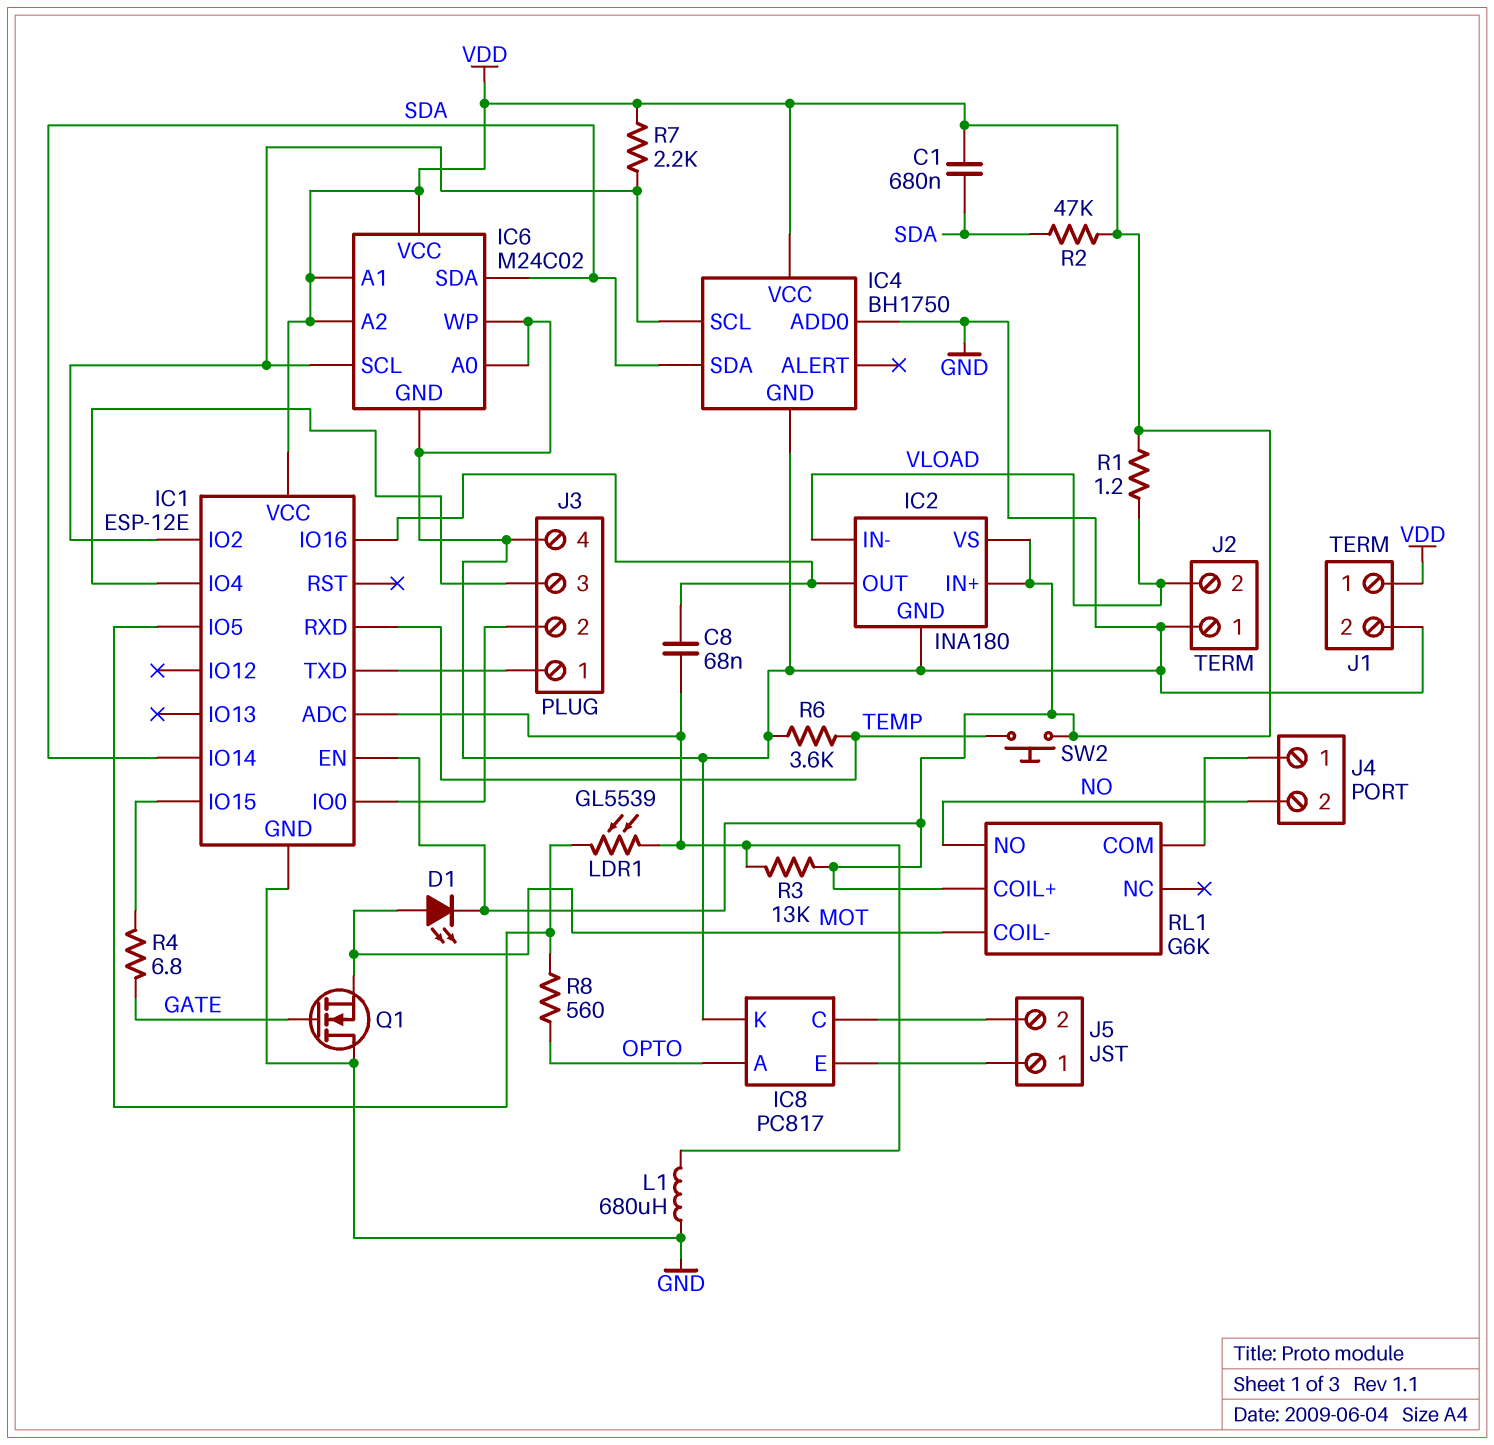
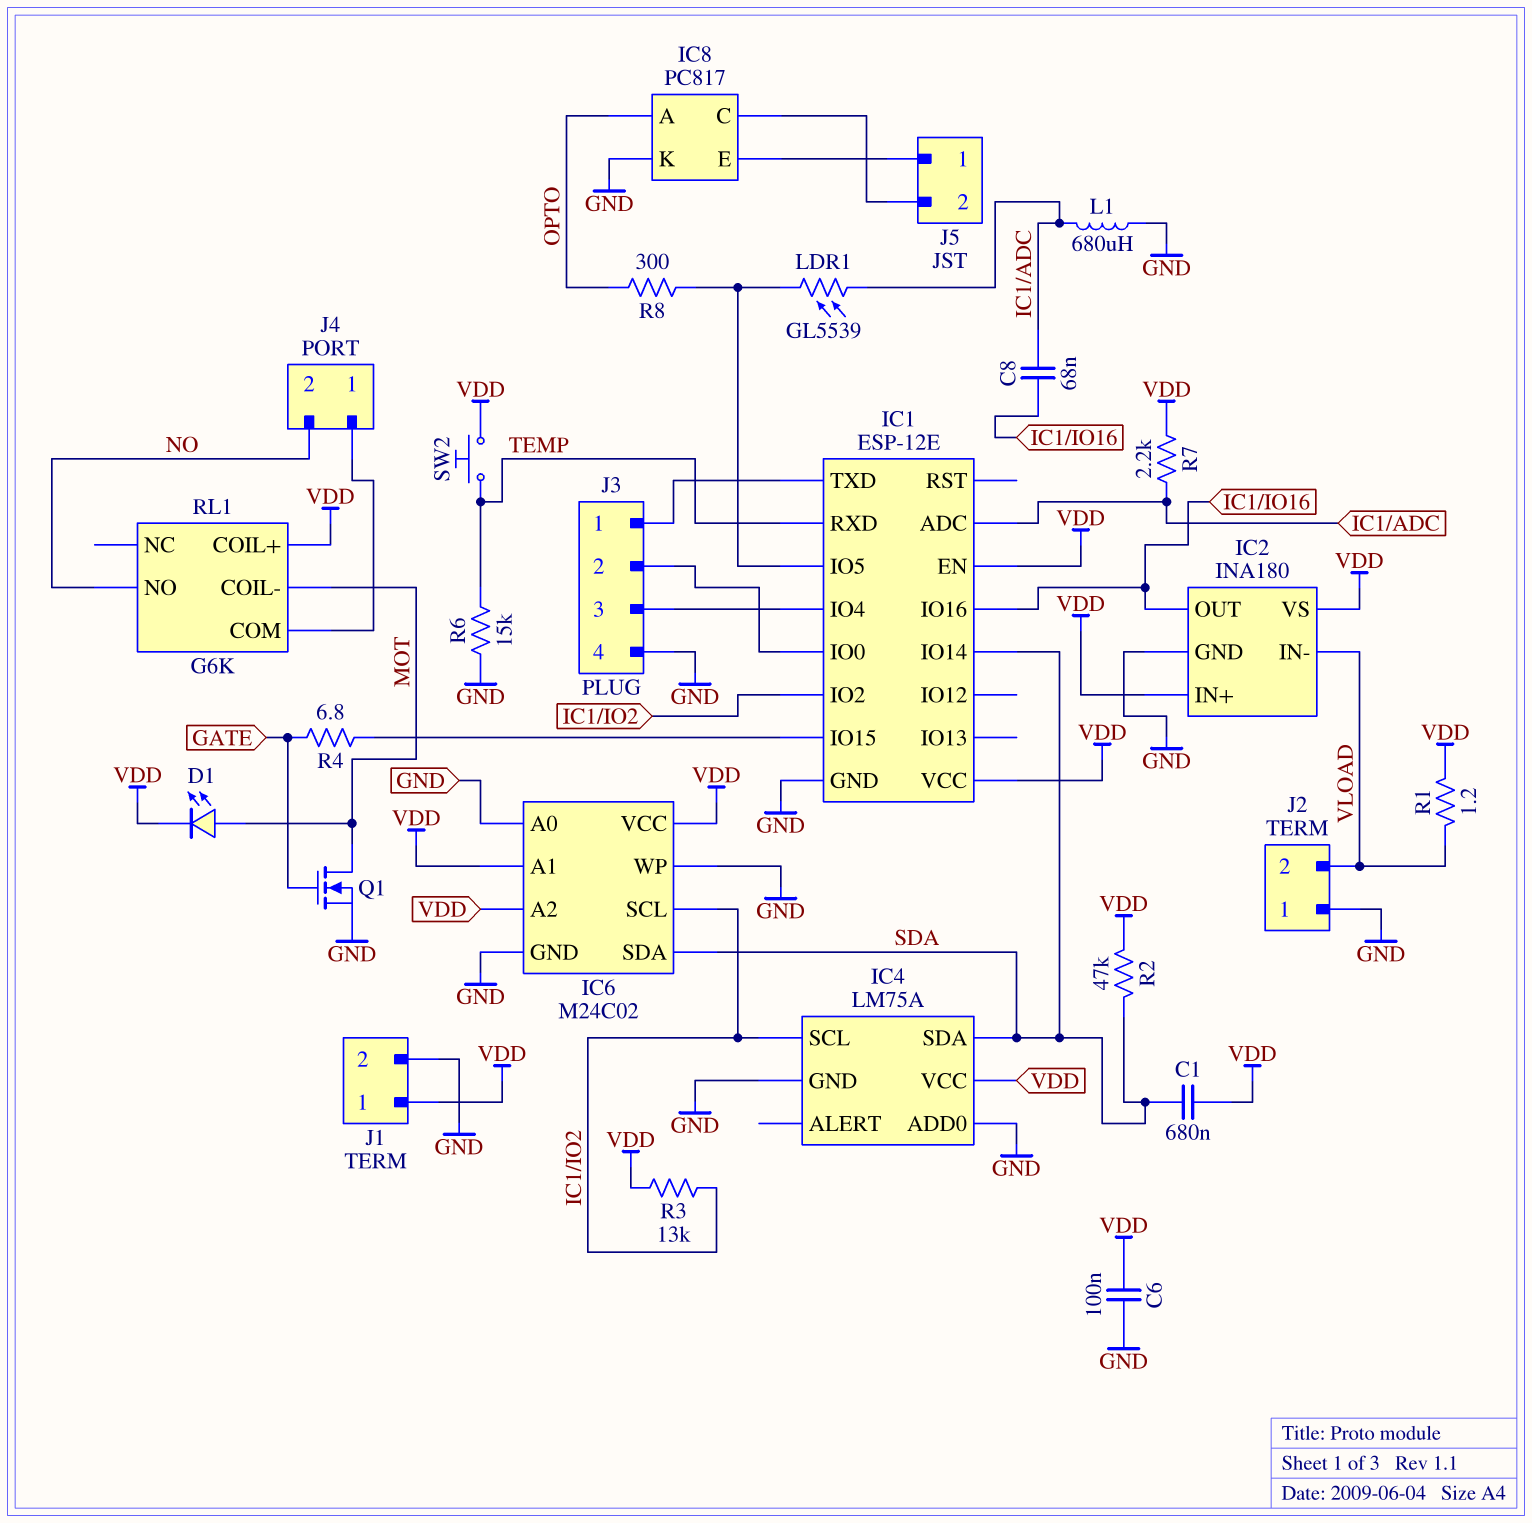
C6: none -> 100nF (GND, VDD)
IC4: BH1750 -> LM75A
Q1: NMOS (G GATE, D GND, S MOT) -> NMOS (G GATE, D MOT, S GND)
R3: 13k (IC1/ADC, VDD) -> 13k (IC1/IO2, VDD)
R6: 3.6k (GND, TEMP) -> 15k (GND, TEMP)
R7: 2.2k (IC1/IO2, VDD) -> 2.2k (IC1/ADC, VDD)
R8: 560 (IC1/IO5, OPTO) -> 300 (IC1/IO5, OPTO)

